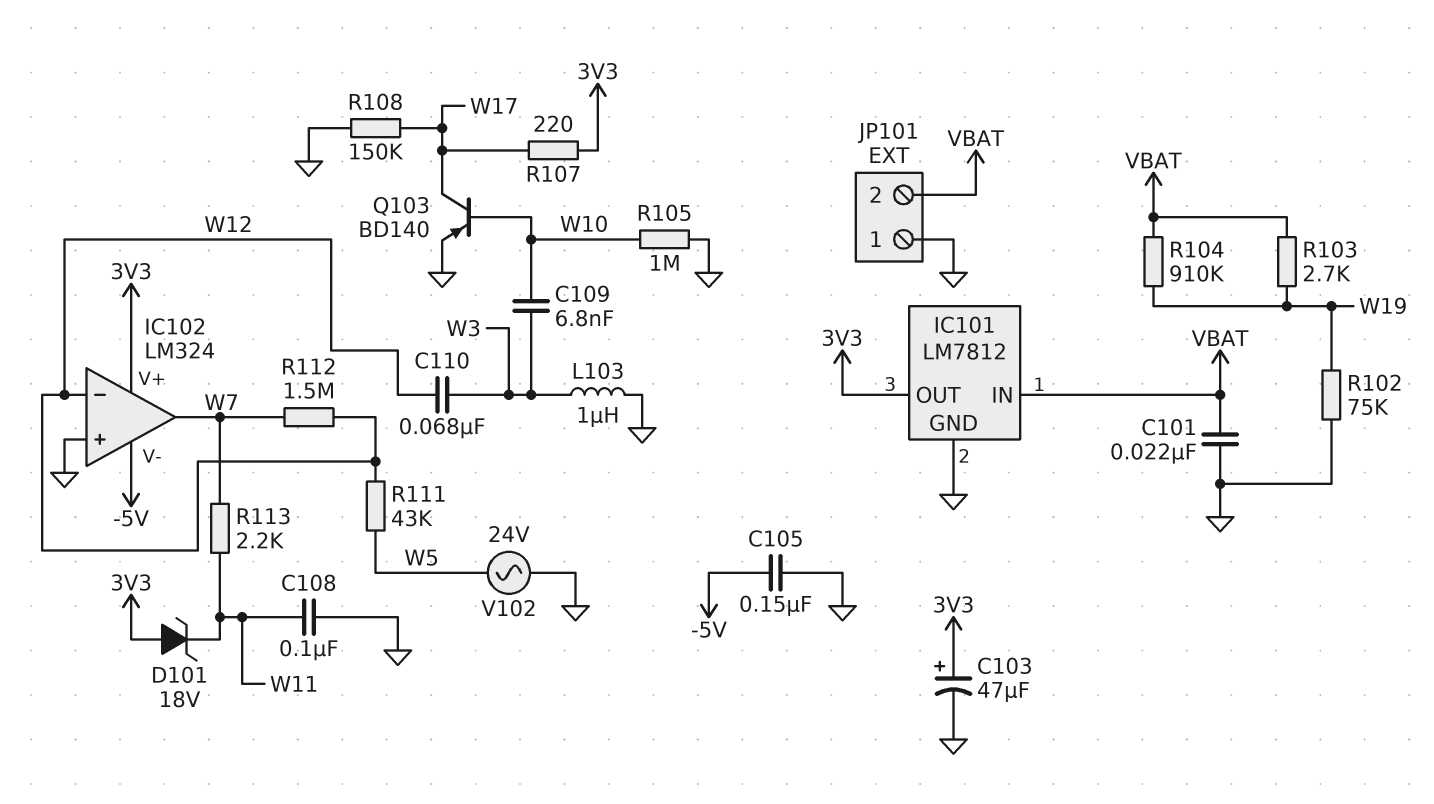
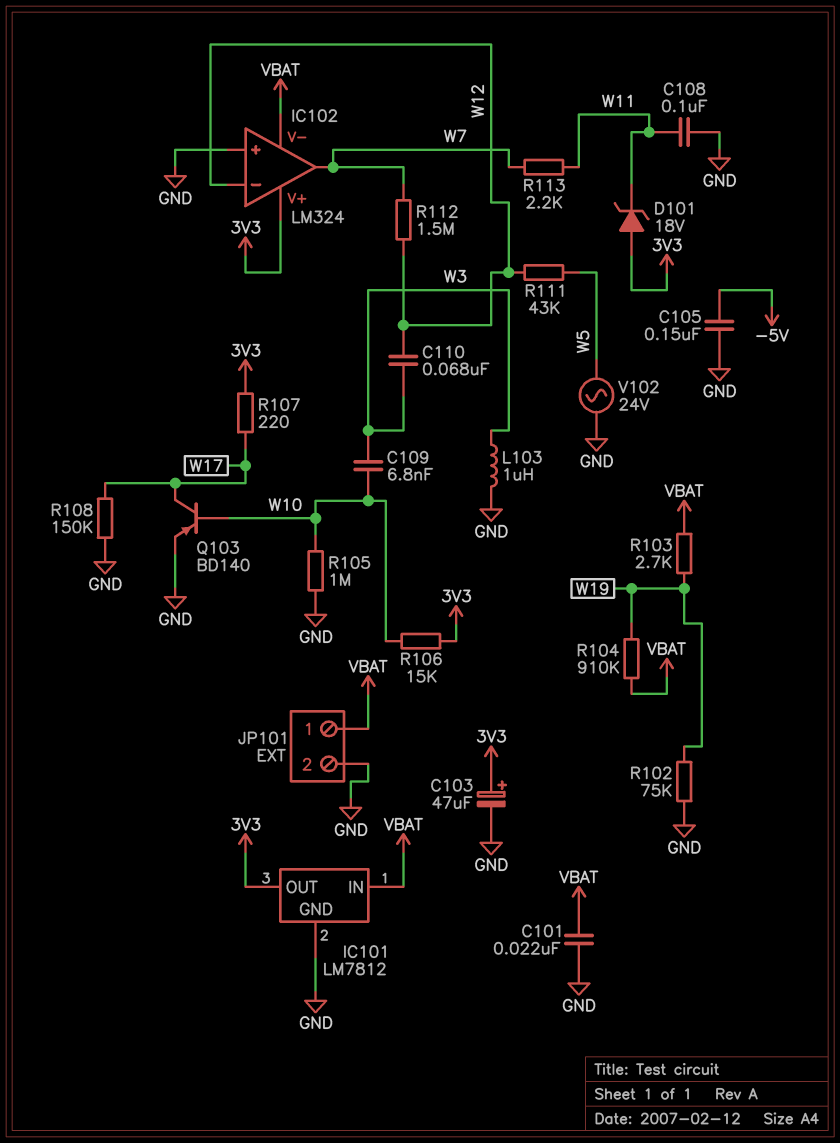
IC102 pin V-: -5V -> VBAT
JP101 pin 1: GND -> VBAT
JP101 pin 2: VBAT -> GND
R106: none -> 15k (3V3, W10)

